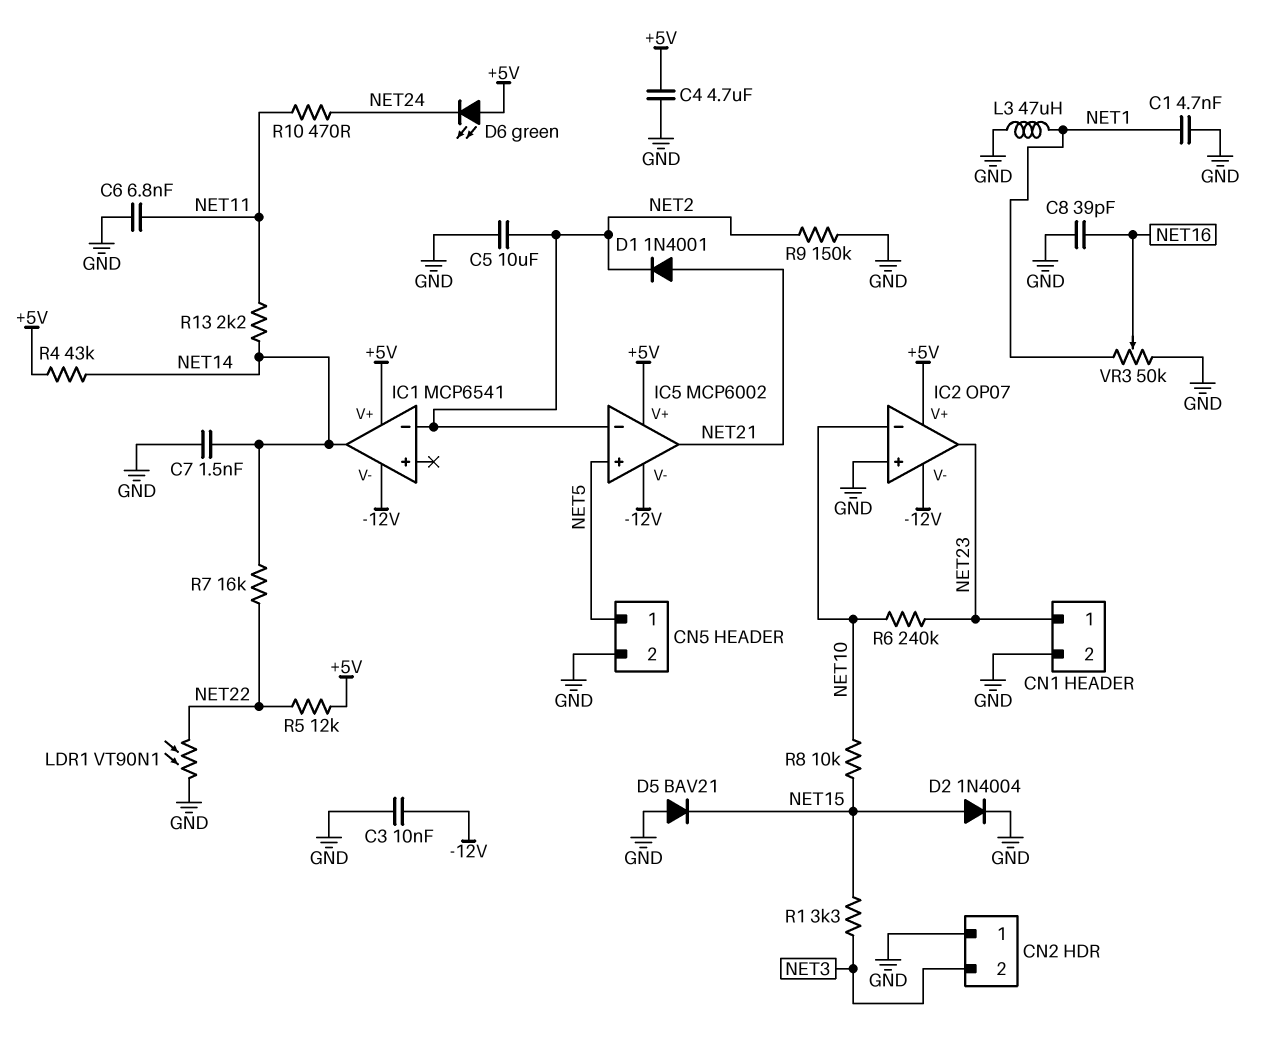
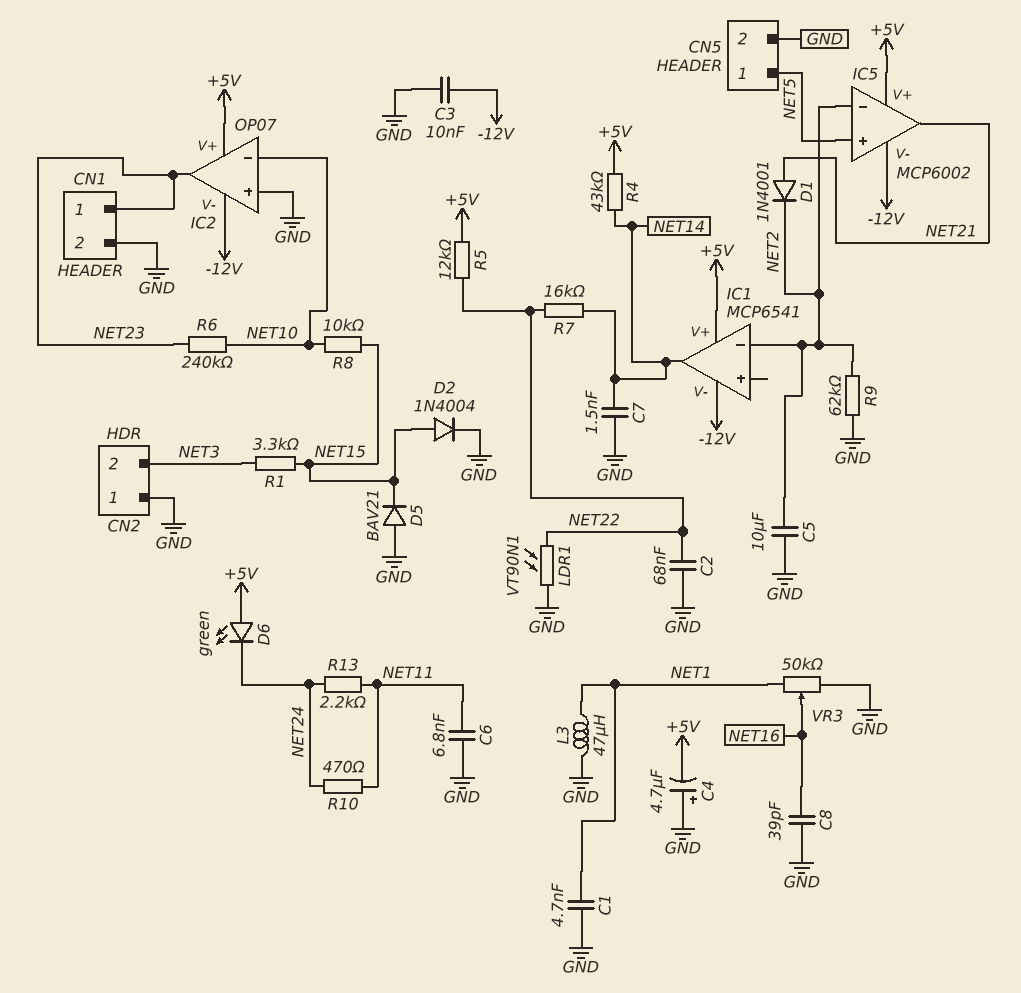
C2: none -> 68nF (GND, NET22)
C4: 4.7uF (+5V, GND) -> 4.7uF (plus GND, minus +5V)
R9: 150k (GND, NET2) -> 62k (GND, NET2)
R13: 2.2k (NET11, NET14) -> 2.2k (NET11, NET24)

